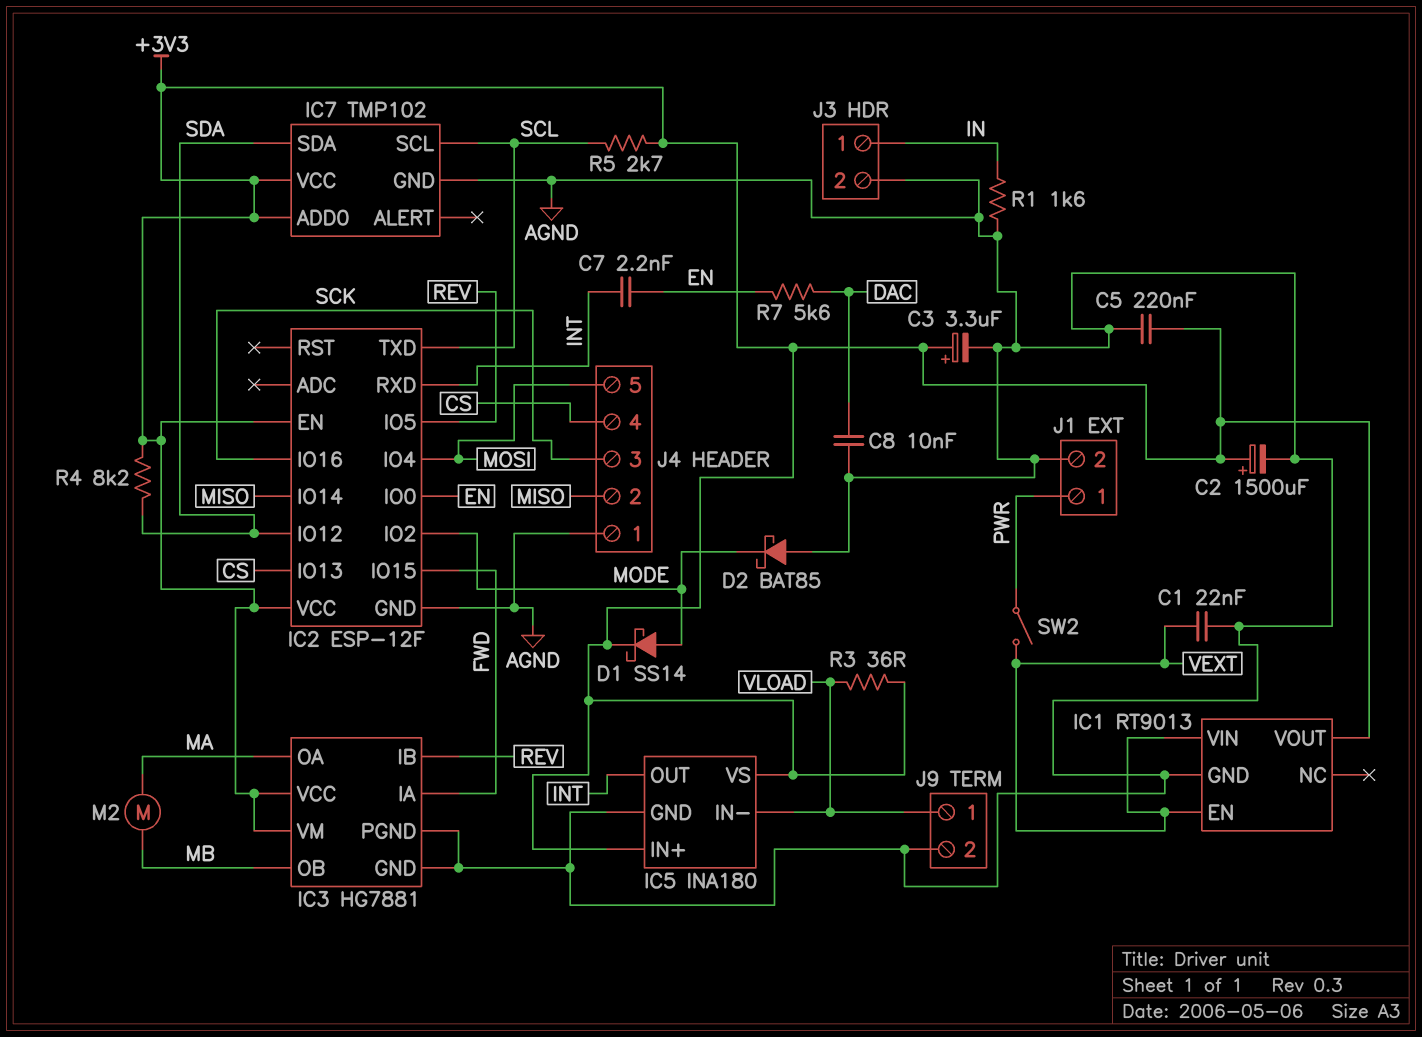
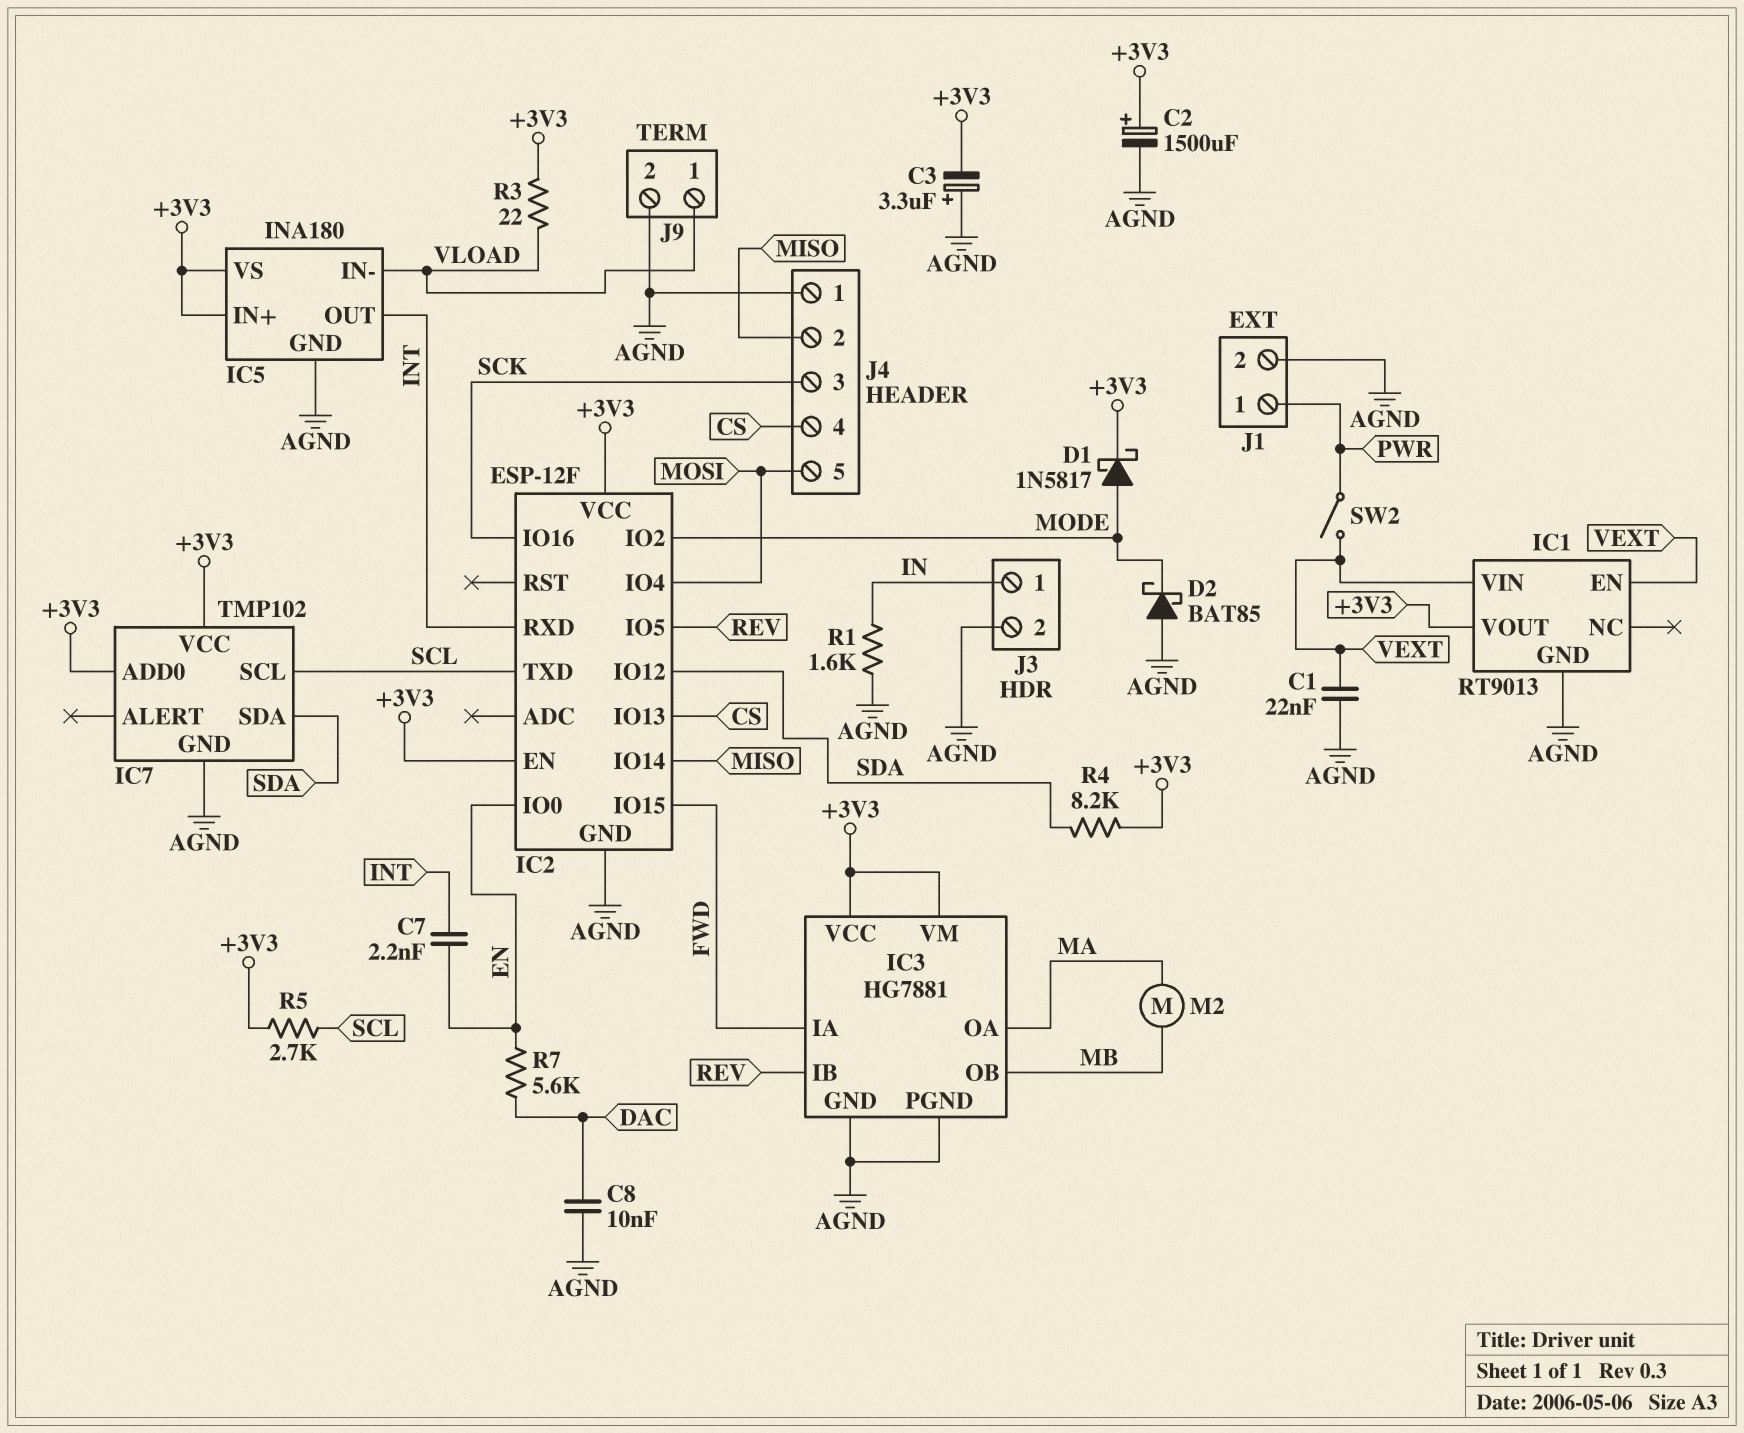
C3: 3.3uF (plus +3V3, minus AGND) -> 3.3uF (plus AGND, minus +3V3)
C5: 220nF (+3V3, AGND) -> none
D1: schottky SS14 (A MODE, K +3V3) -> schottky 1N5817 (A MODE, K +3V3)
R3: 36 (+3V3, VLOAD) -> 22 (+3V3, VLOAD)

